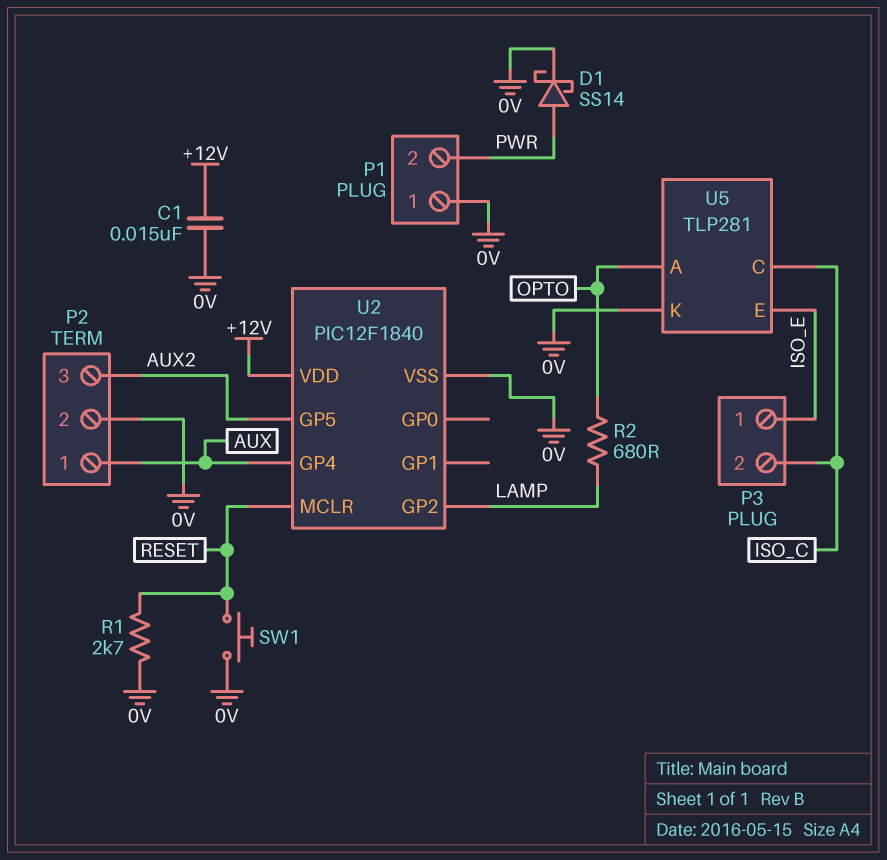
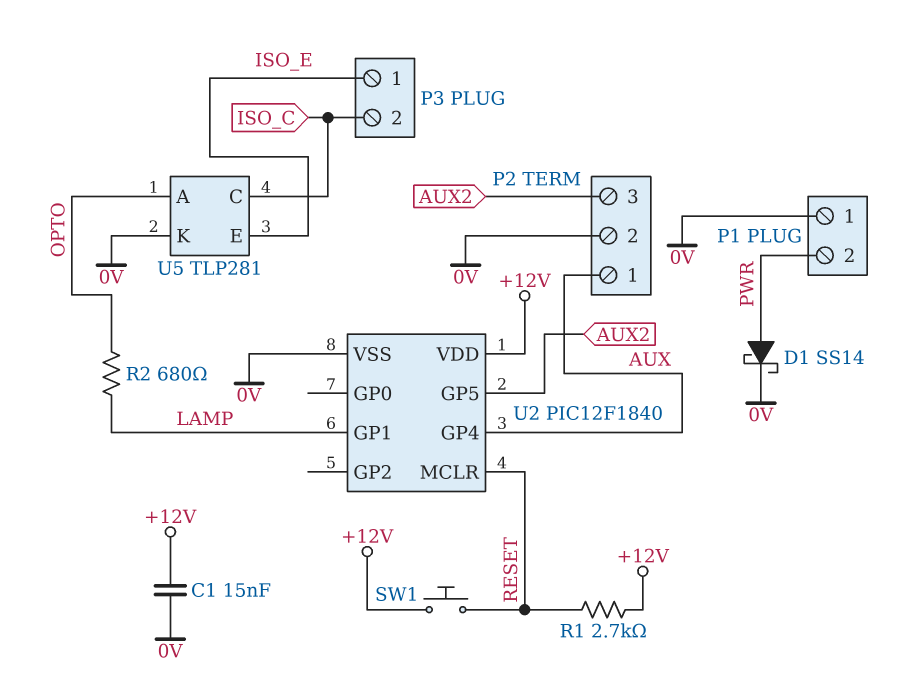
R1: 2.7k (0V, RESET) -> 2.7k (+12V, RESET)
SW1: button (0V, RESET) -> button (+12V, RESET)
U2 pin GP1: none -> LAMP
U2 pin GP2: LAMP -> none

